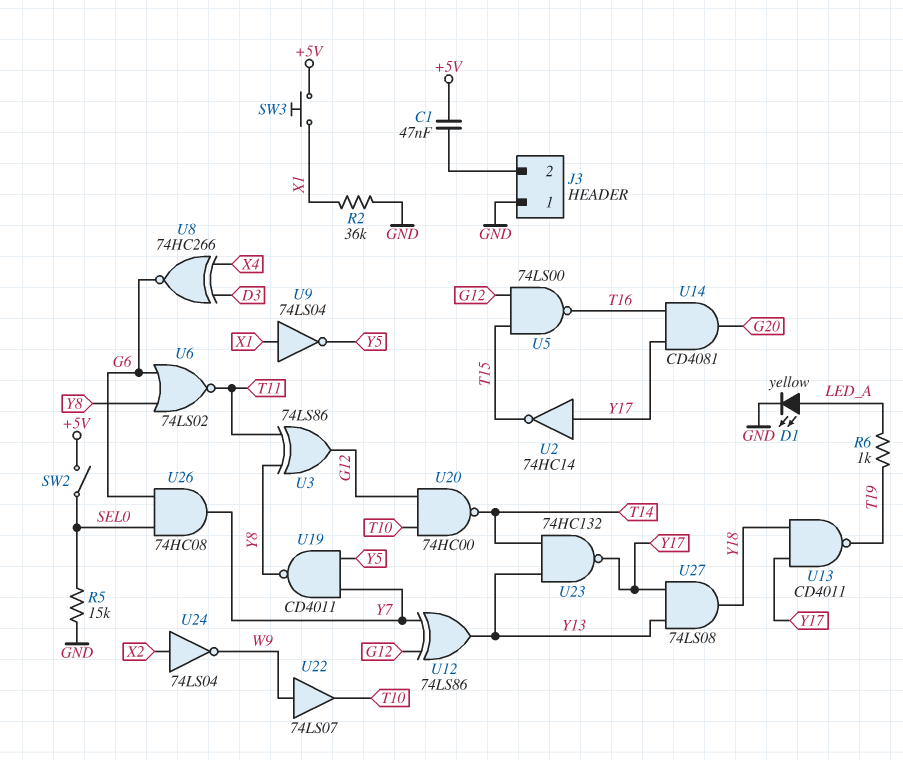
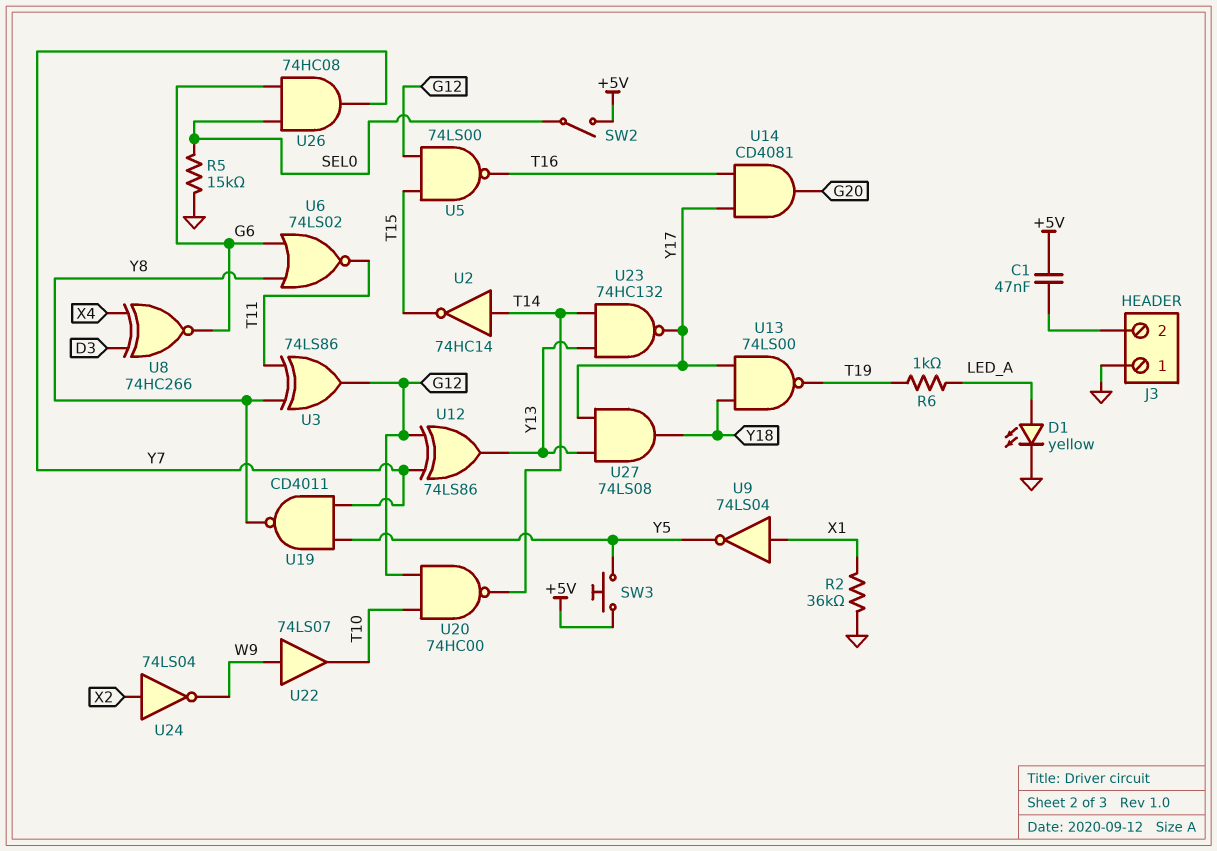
SW3: button (+5V, X1) -> button (+5V, Y5)
U2: NOT 74HC14 (in Y17, out T15) -> NOT 74HC14 (in T14, out T15)
U13: NAND CD4011 (in Y17, in Y18, out T19) -> NAND 74LS00 (in Y17, in Y18, out T19)

